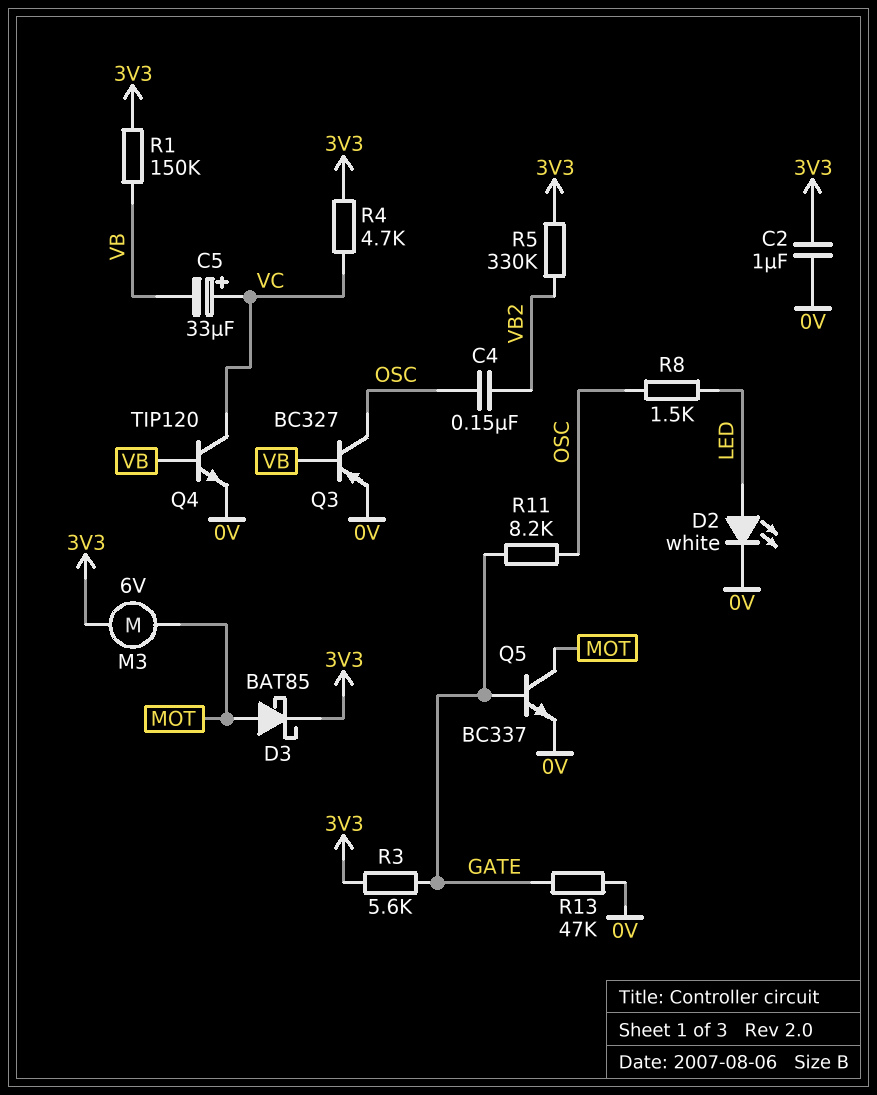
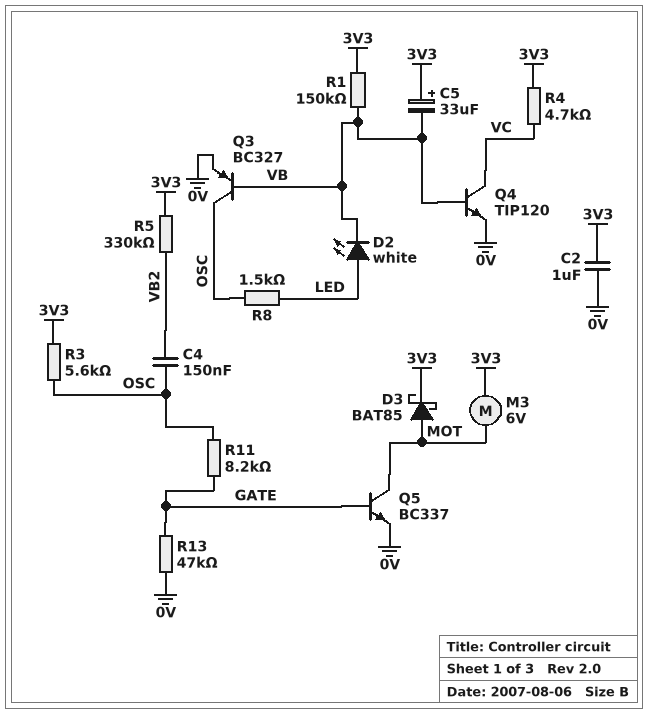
C5: 33uF (plus VC, minus VB) -> 33uF (plus 3V3, minus VB)
D2: LED white (A LED, K 0V) -> LED white (A LED, K VB)
R3: 5.6k (3V3, GATE) -> 5.6k (3V3, OSC)

